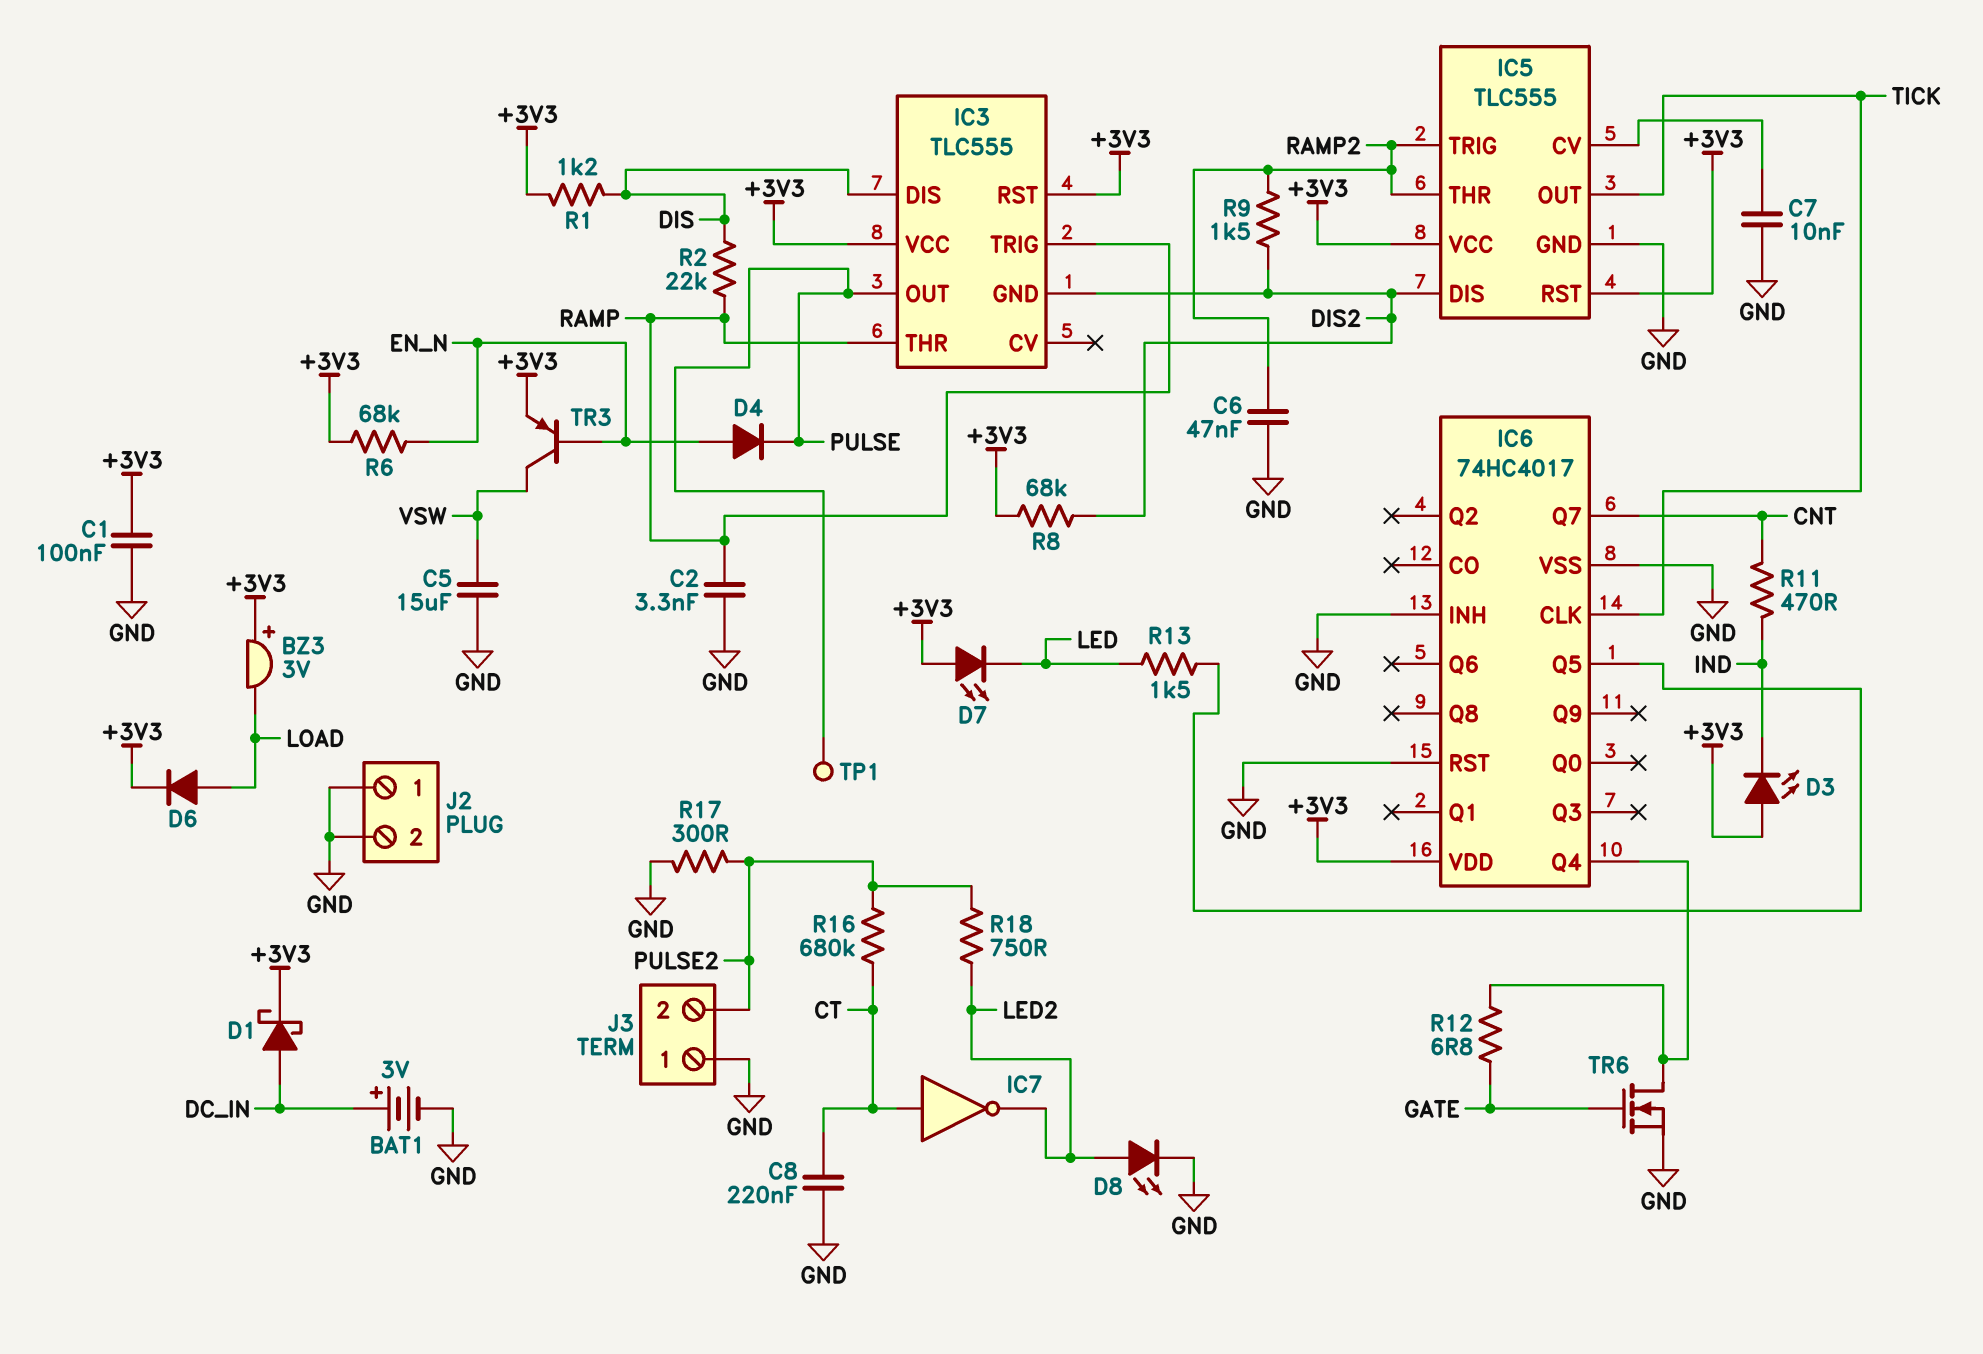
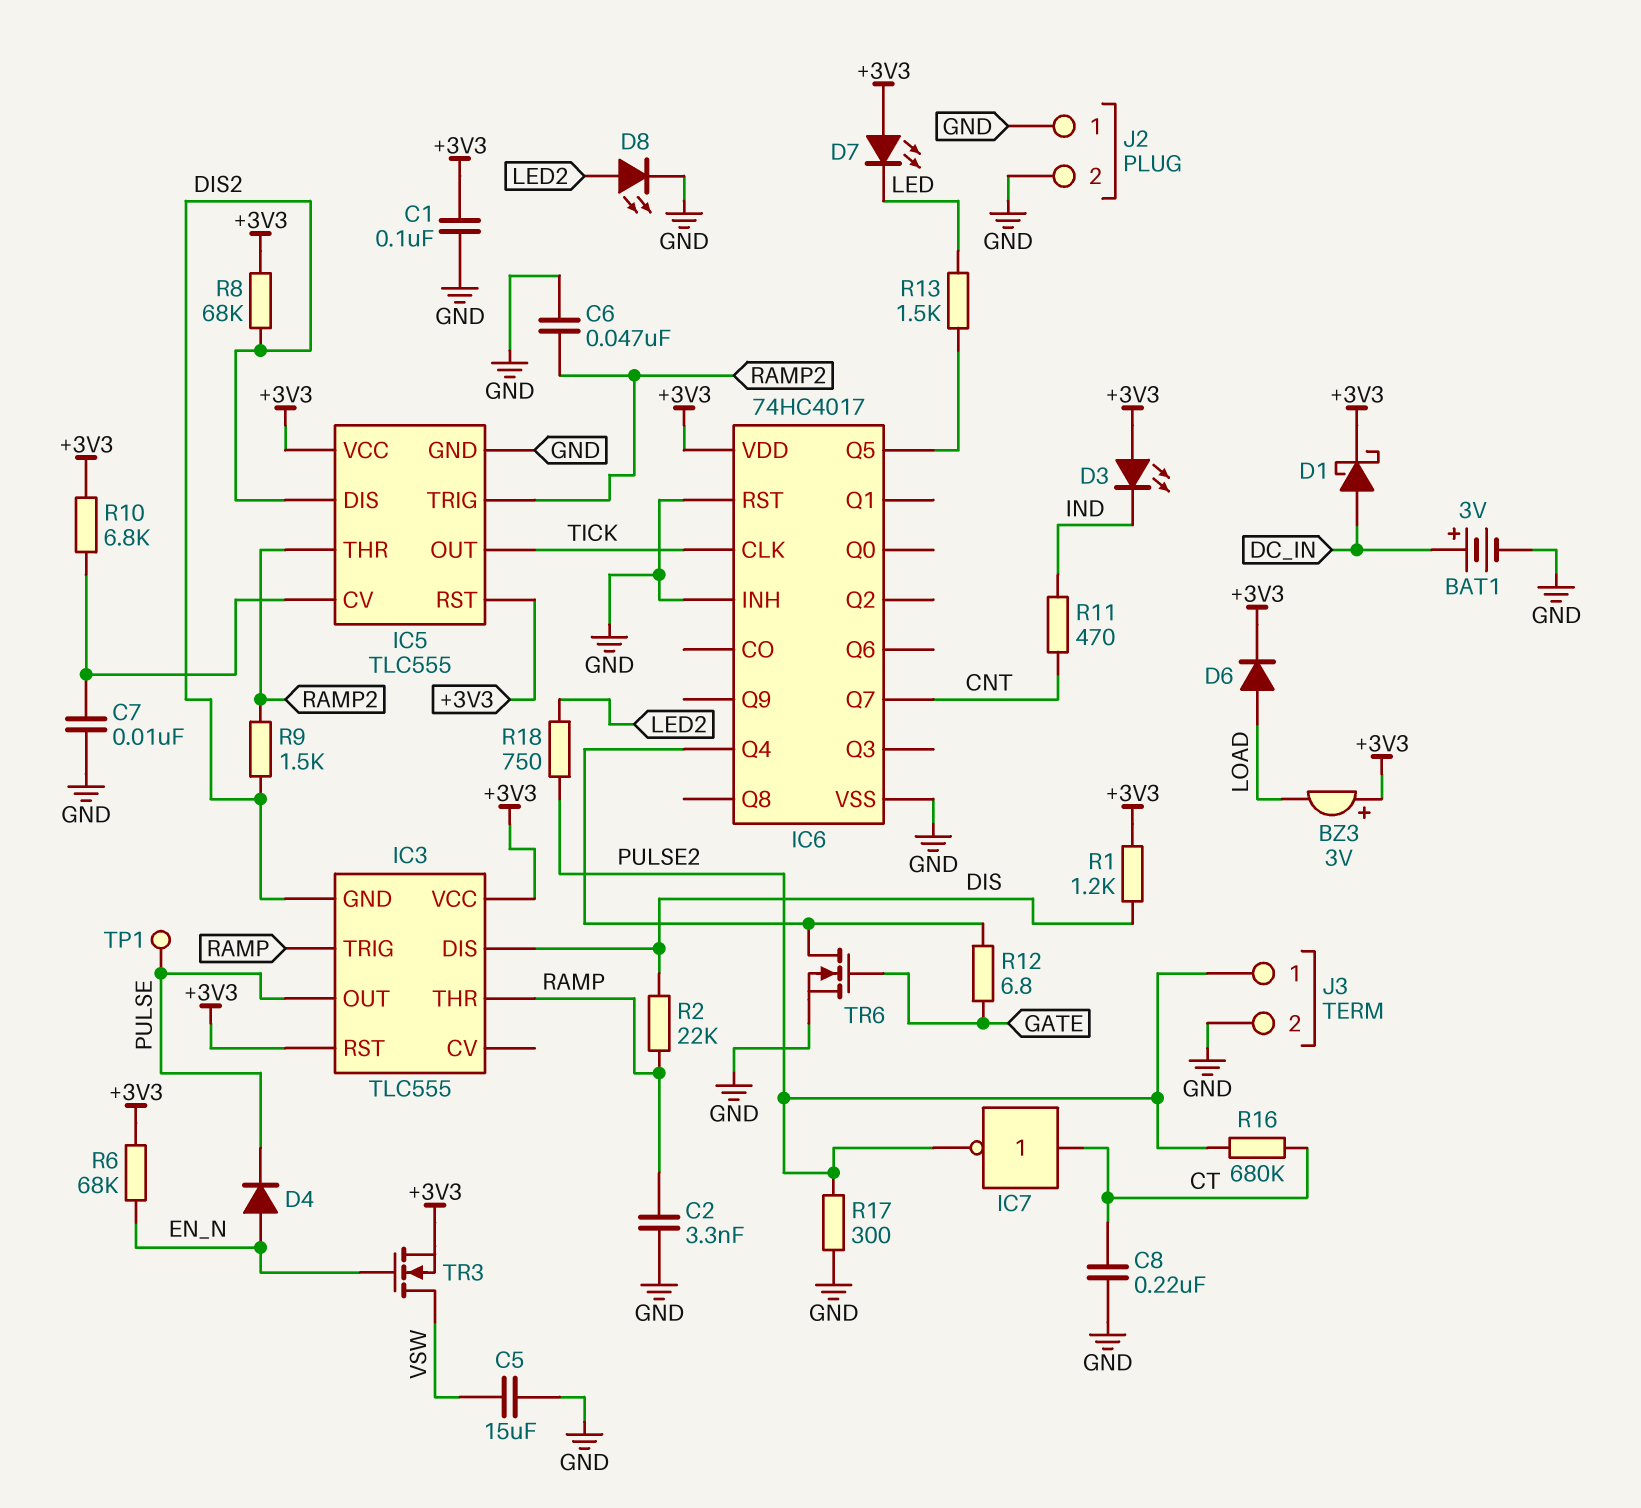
IC7: NOT (in CT, out LED2) -> NOT (in CT, out PULSE2)
J3 pin 1: GND -> PULSE2
J3 pin 2: PULSE2 -> GND
R10: none -> 6.8k (+3V3, IC5/CV)
TR3: PNP (B EN_N, C VSW, E +3V3) -> NMOS (G EN_N, D VSW, S +3V3)

